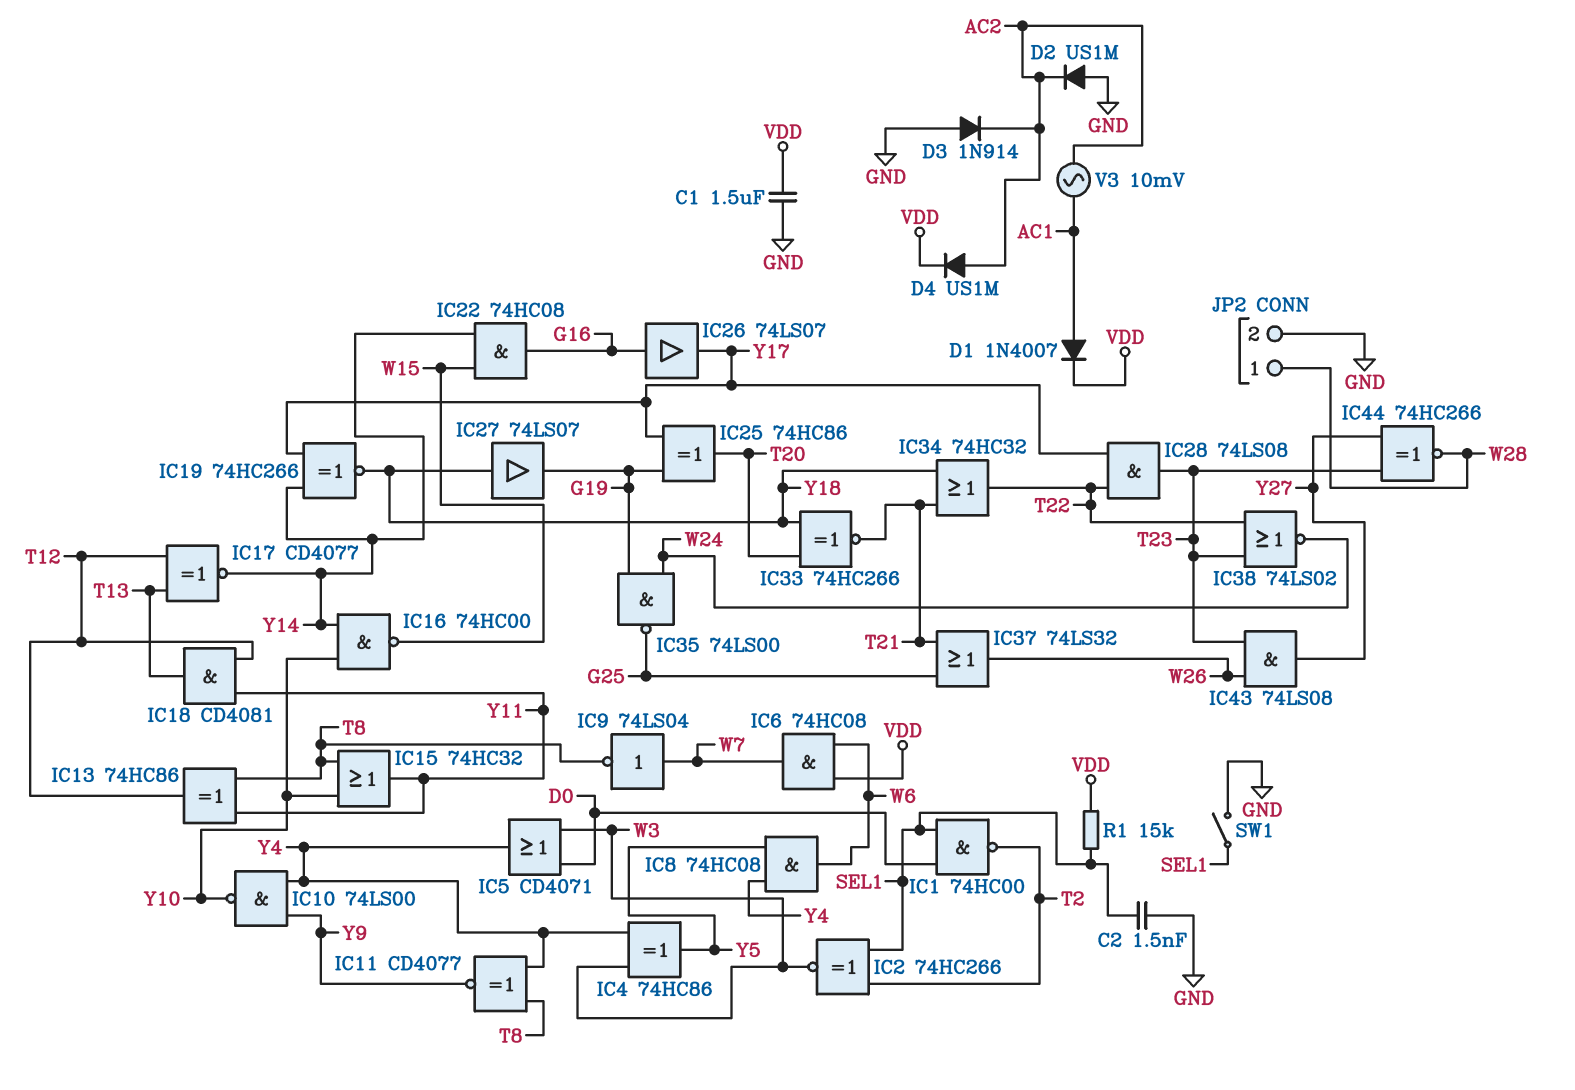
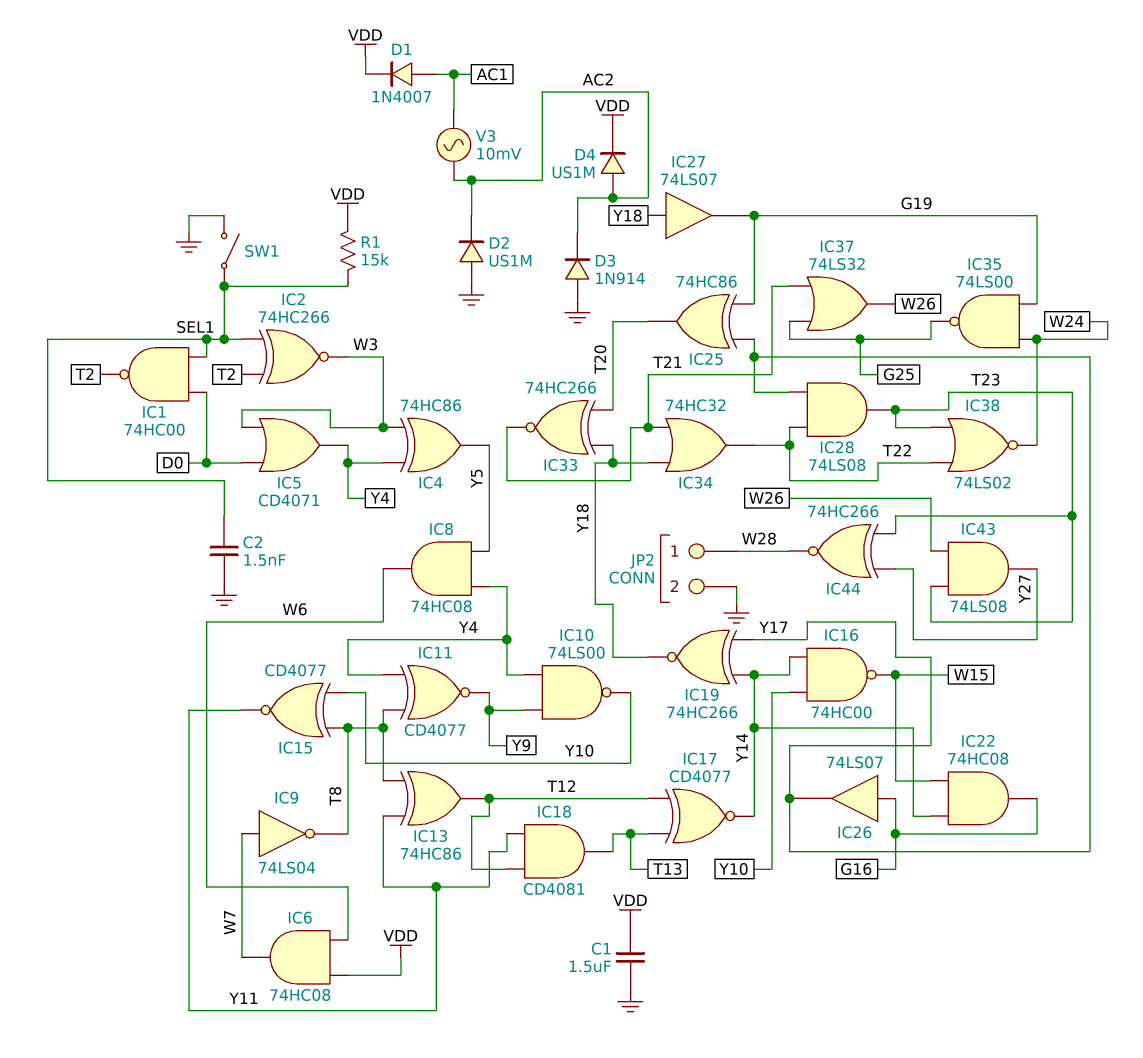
IC15: OR 74HC32 (in T8, in Y10, out Y11) -> XNOR CD4077 (in T8, in Y10, out Y11)

